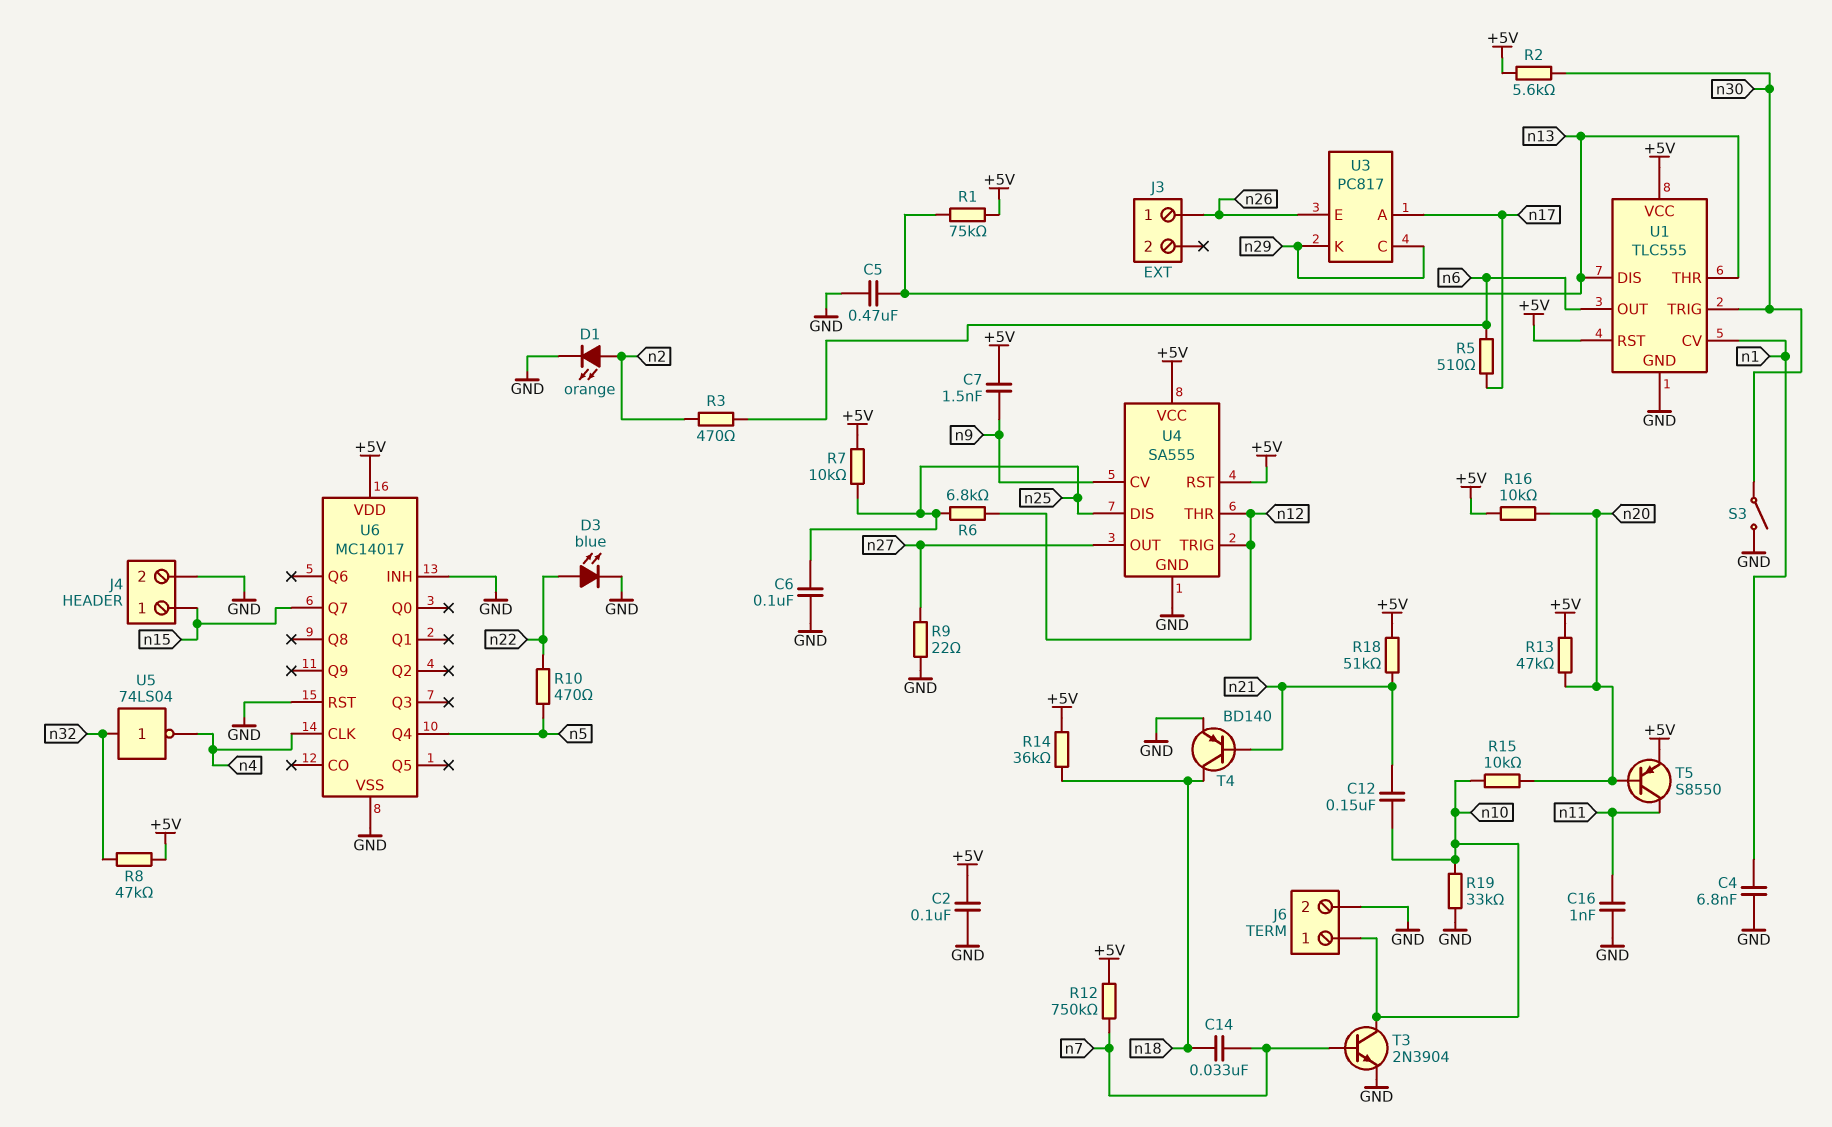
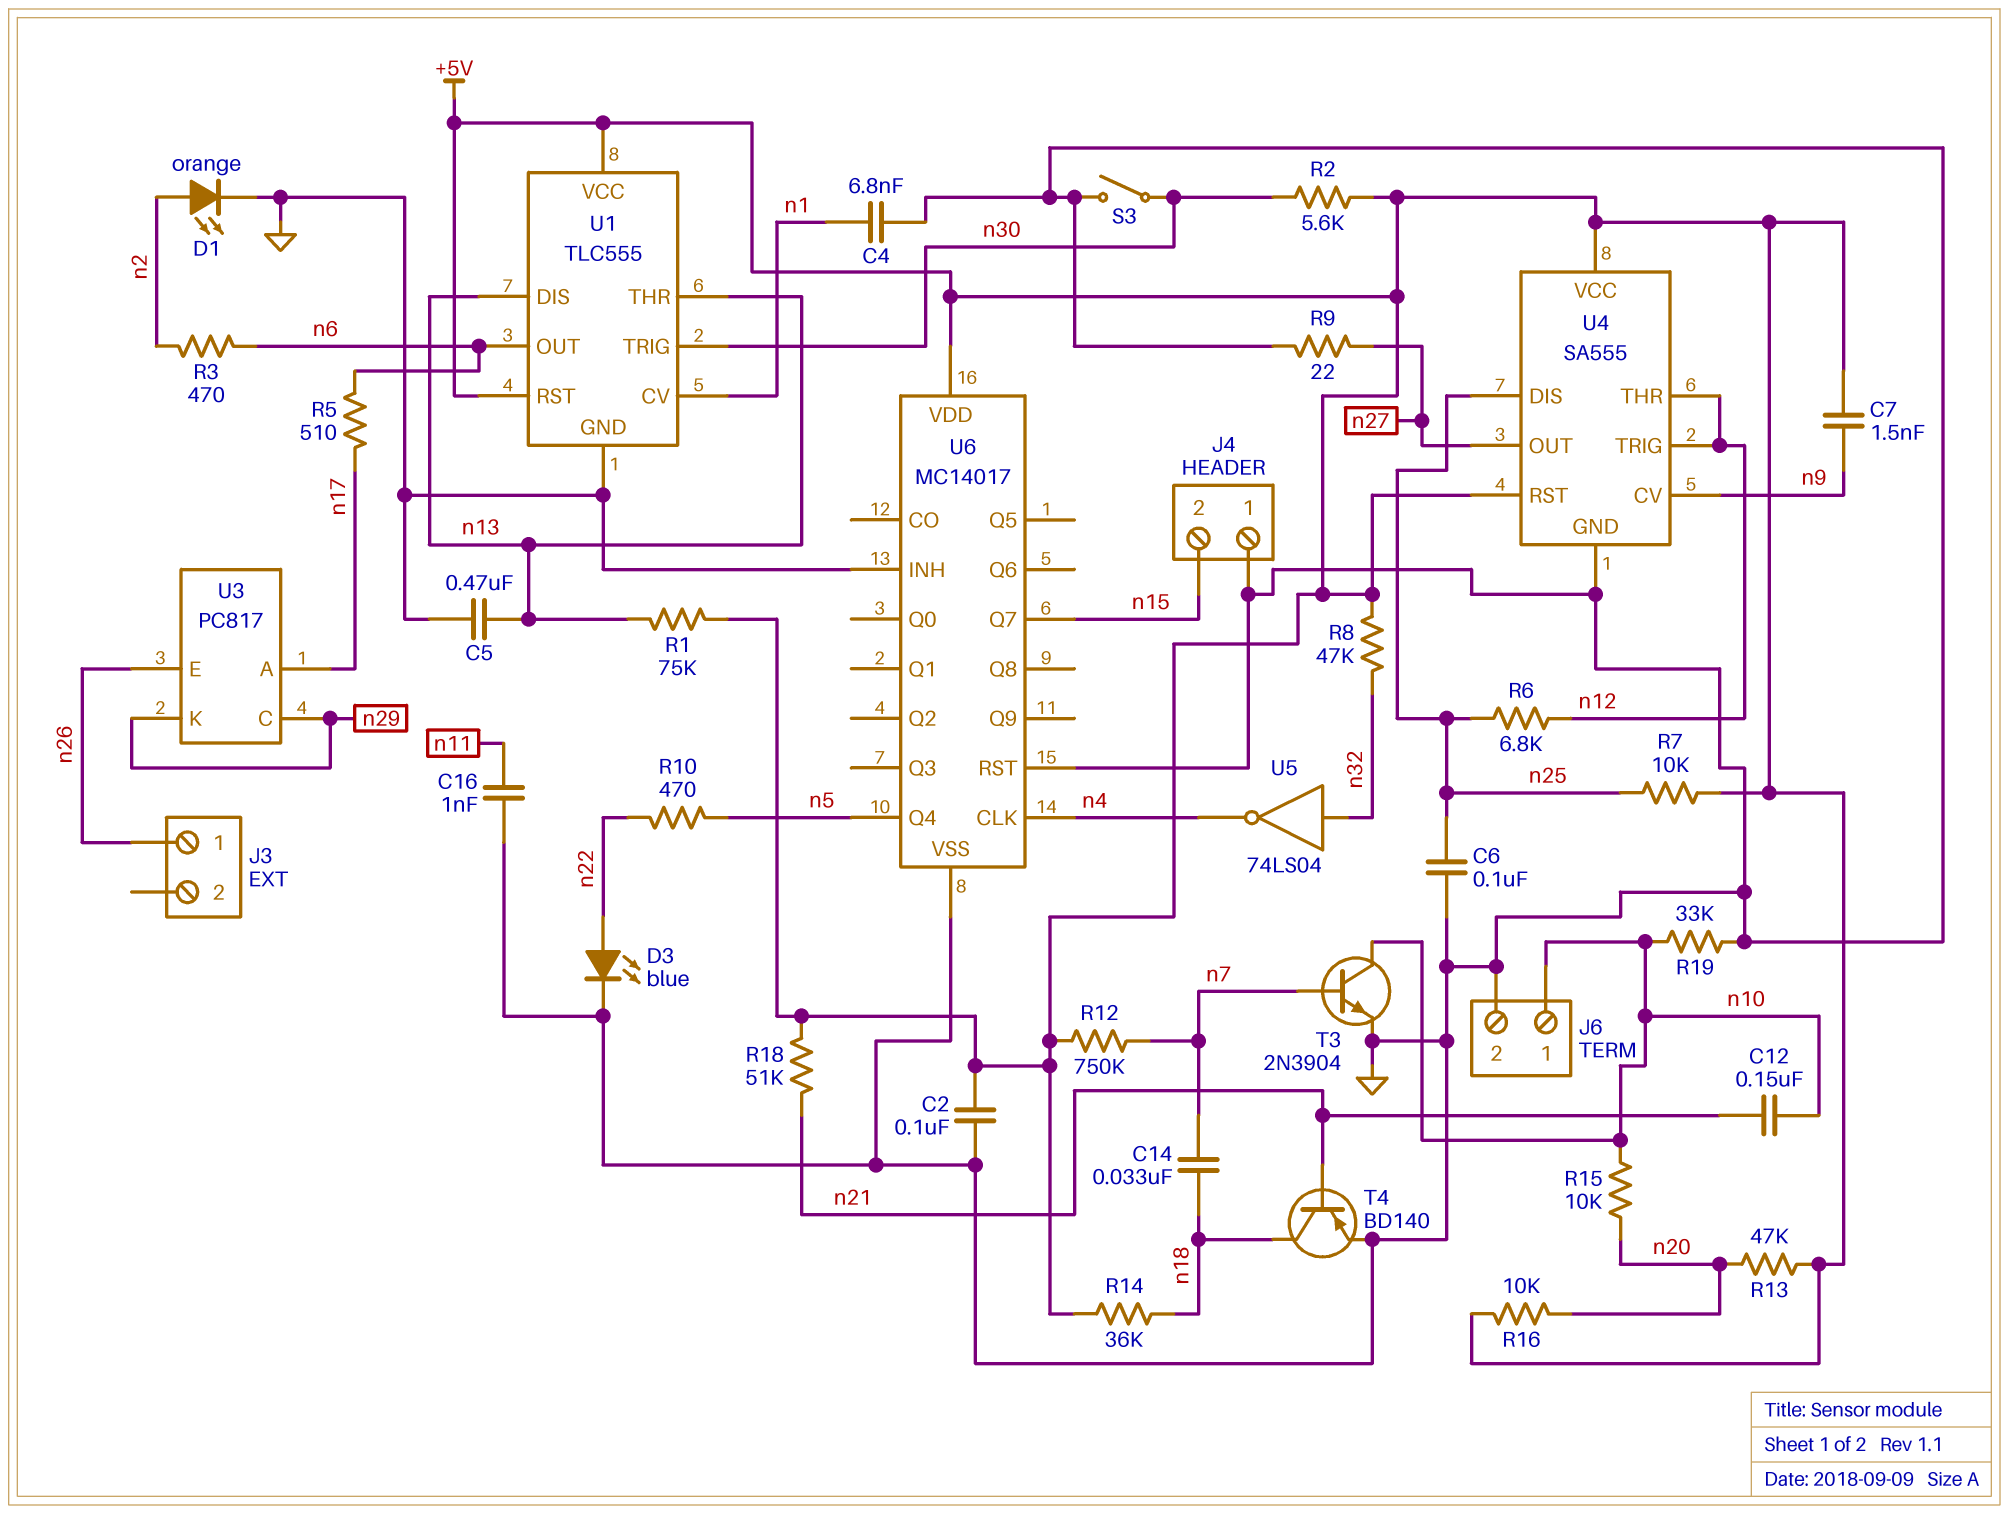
J4 pin 1: n15 -> GND
J4 pin 2: GND -> n15
T5: PNP S8550 (B n20, C n11, E +5V) -> none

